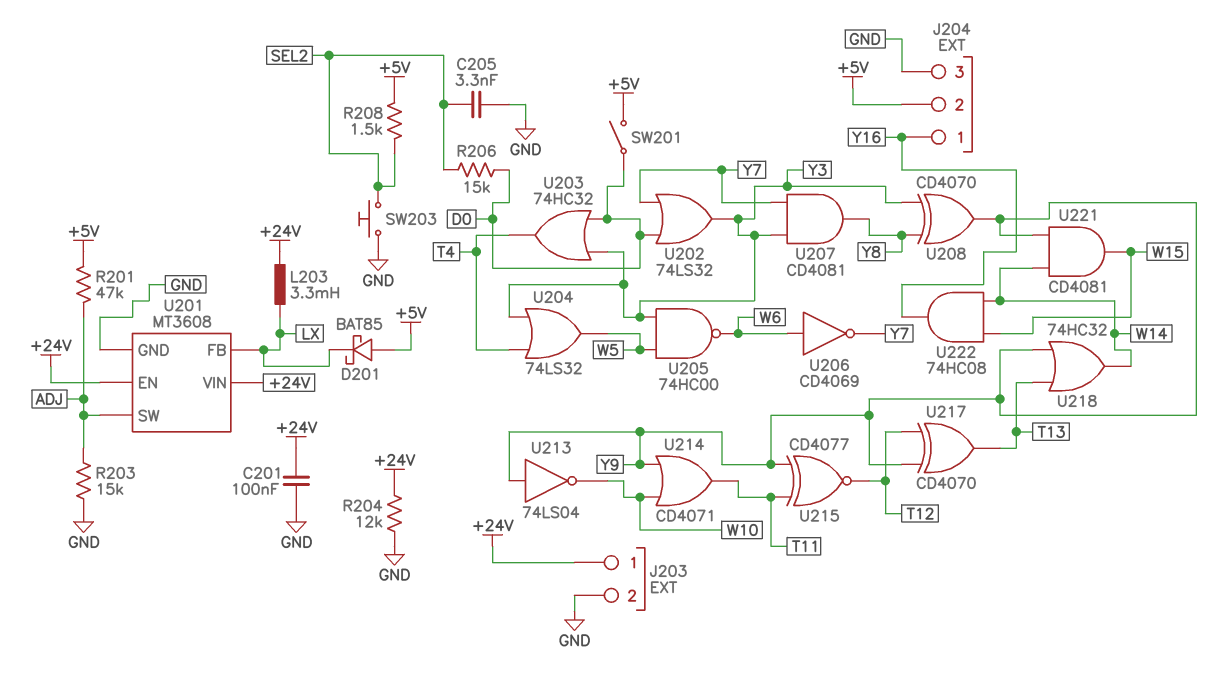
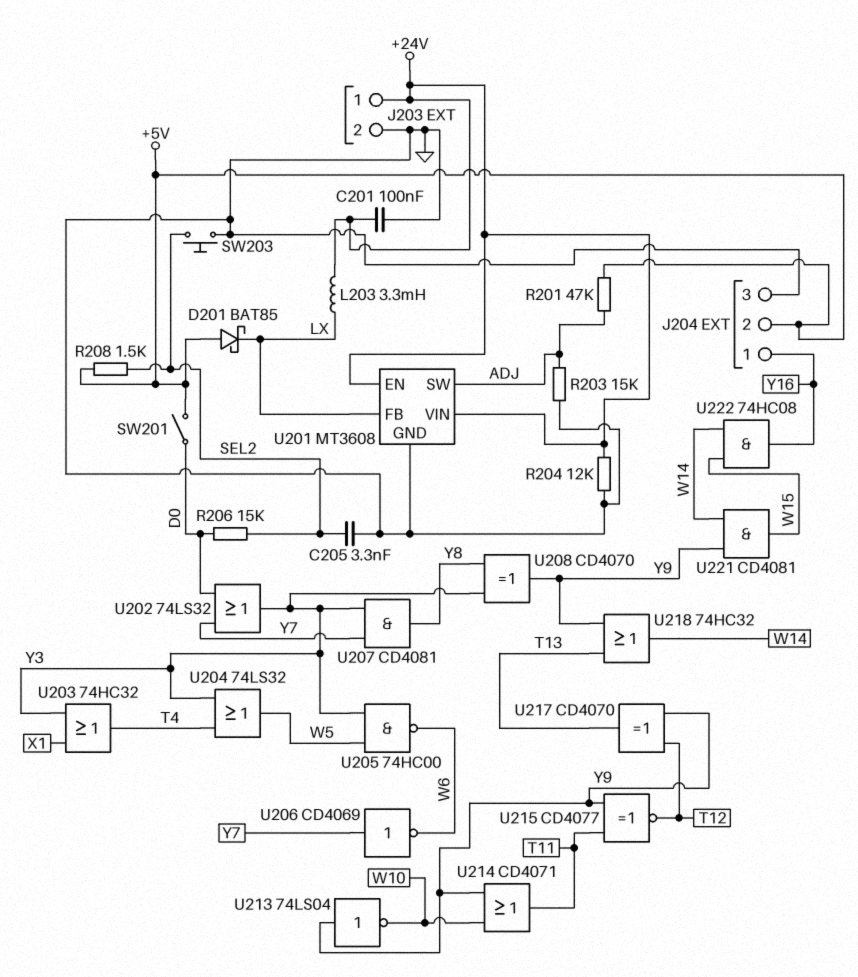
U203: OR 74HC32 (in D0, in Y3, out T4) -> OR 74HC32 (in X1, in Y3, out T4)
U206: NOT CD4069 (in W6, out Y7) -> NOT CD4069 (in Y7, out W6)

